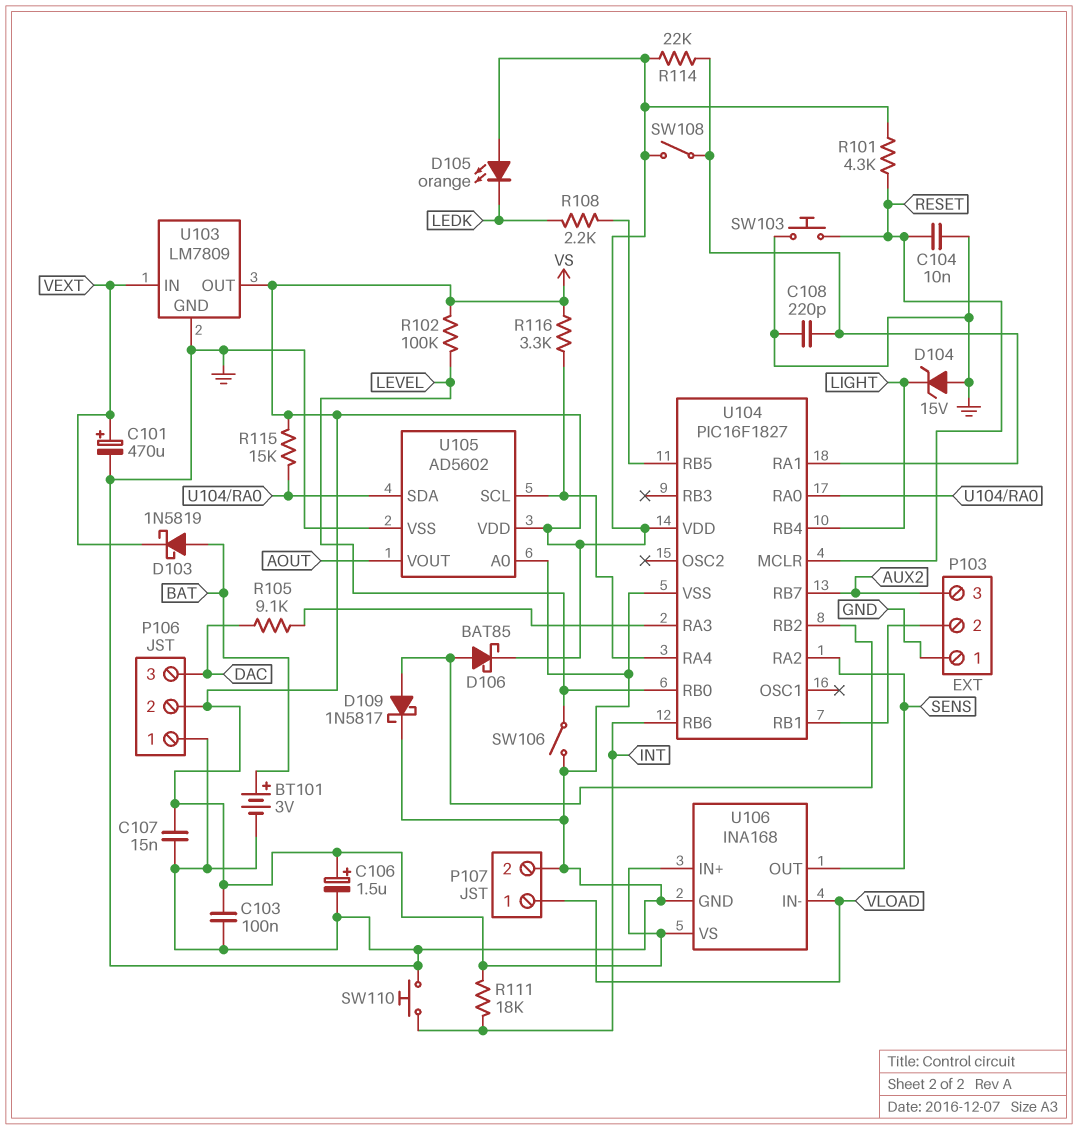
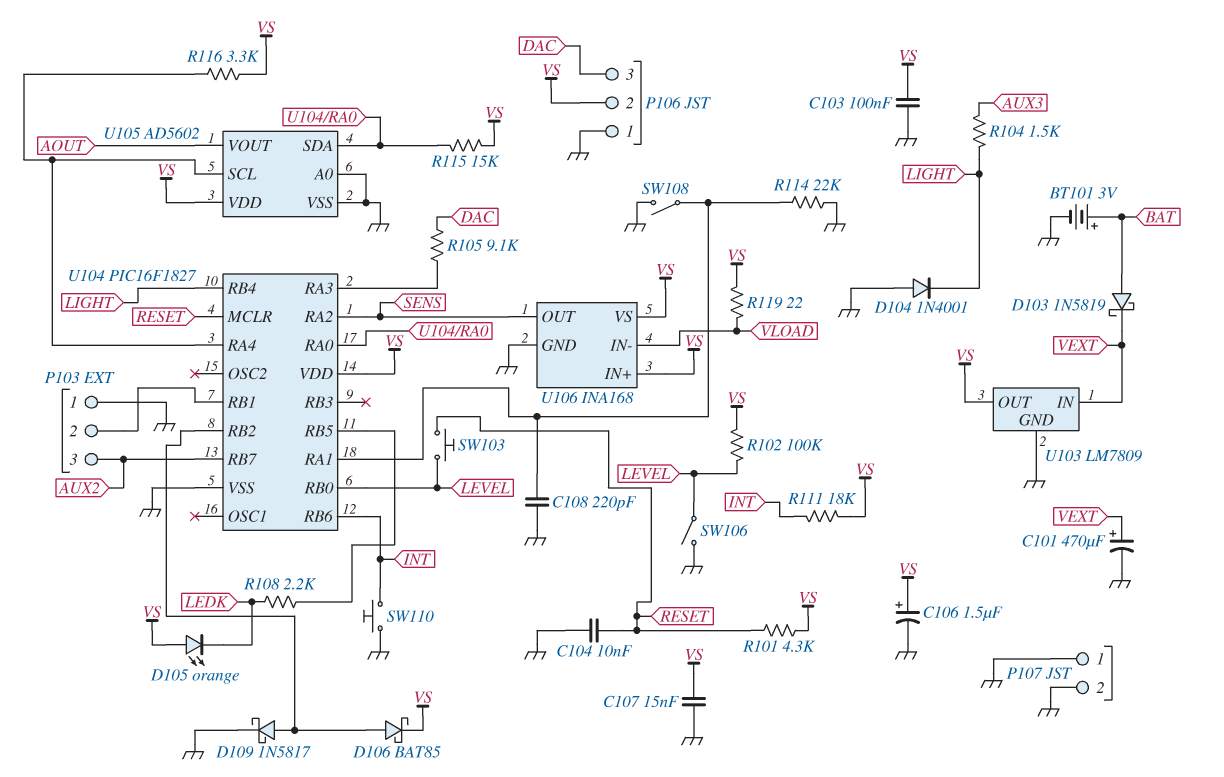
D104: zener 15V (A GND, K LIGHT) -> diode 1N4001 (A GND, K LIGHT)
P107 pin 1: VLOAD -> GND
R104: none -> 1.5k (AUX3, LIGHT)
R114: 22k (U104/RA1, VS) -> 22k (GND, U104/RA1)
R119: none -> 22 (VLOAD, VS)
SW103: button (GND, RESET) -> button (LEVEL, RESET)
SW108: switch (U104/RA1, VS) -> switch (GND, U104/RA1)

